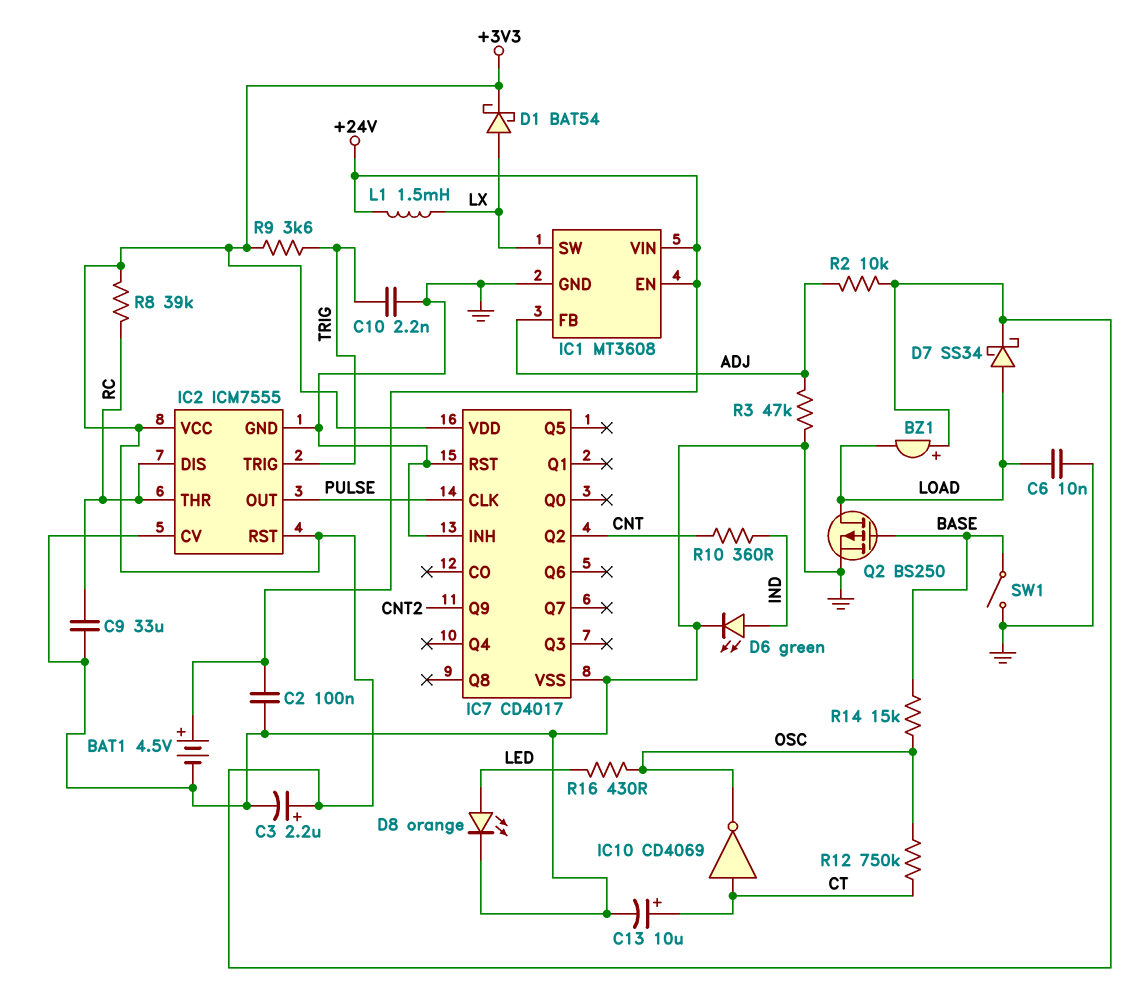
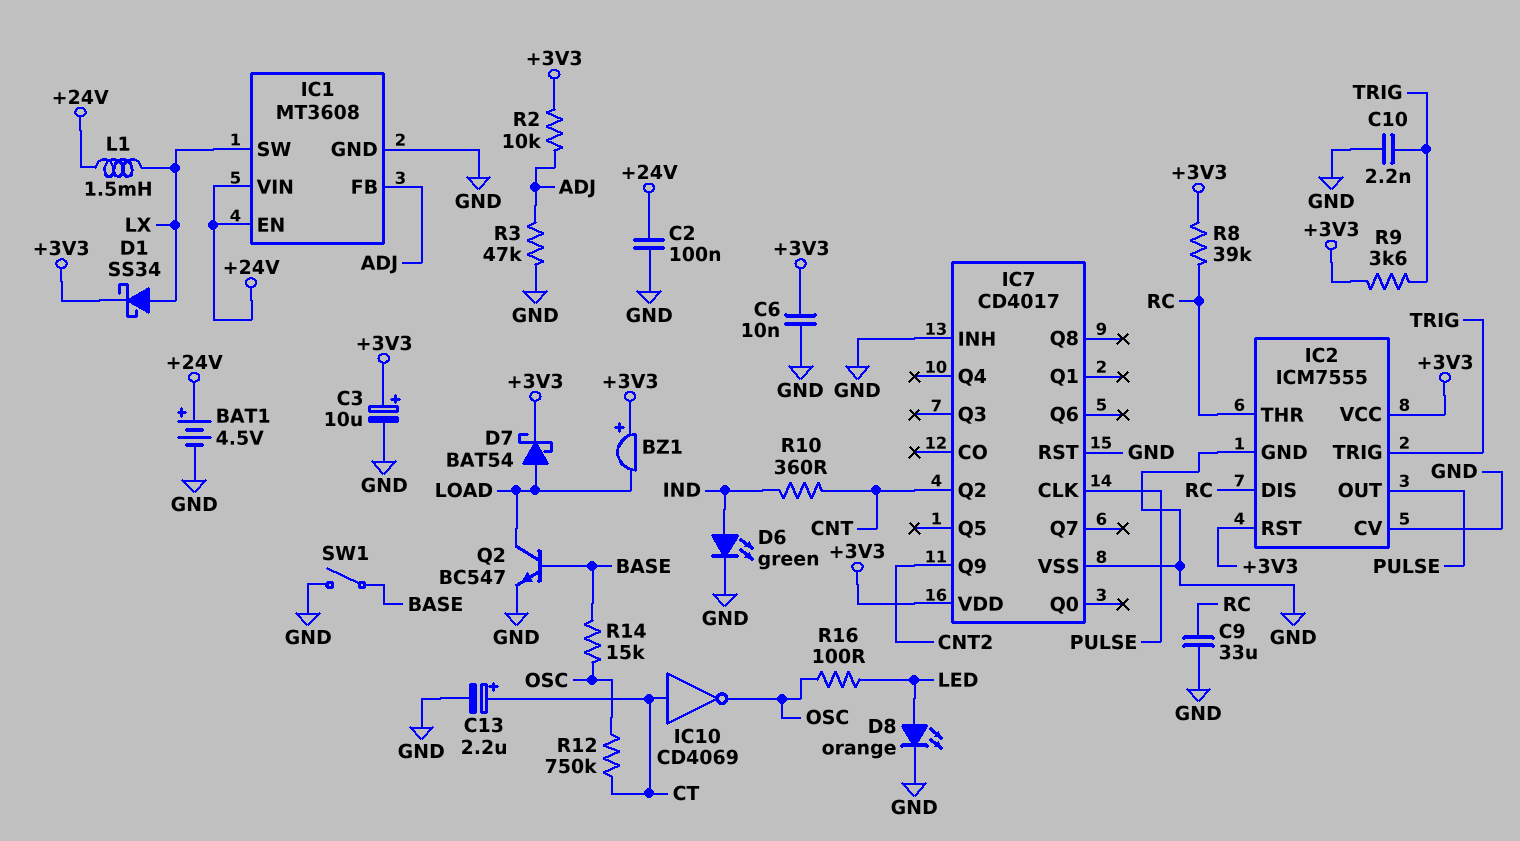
C3: 2.2uF (plus +3V3, minus GND) -> 10uF (plus +3V3, minus GND)
C6: 10nF (GND, LOAD) -> 10nF (+3V3, GND)
C13: 10uF (plus CT, minus GND) -> 2.2uF (plus CT, minus GND)
D1: schottky BAT54 (A LX, K +3V3) -> schottky SS34 (A LX, K +3V3)
D7: schottky SS34 (A LOAD, K +3V3) -> schottky BAT54 (A LOAD, K +3V3)
Q2: PMOS BS250 (G BASE, D LOAD, S GND) -> NPN BC547 (B BASE, C LOAD, E GND)
R16: 430 (LED, OSC) -> 100 (LED, OSC)

